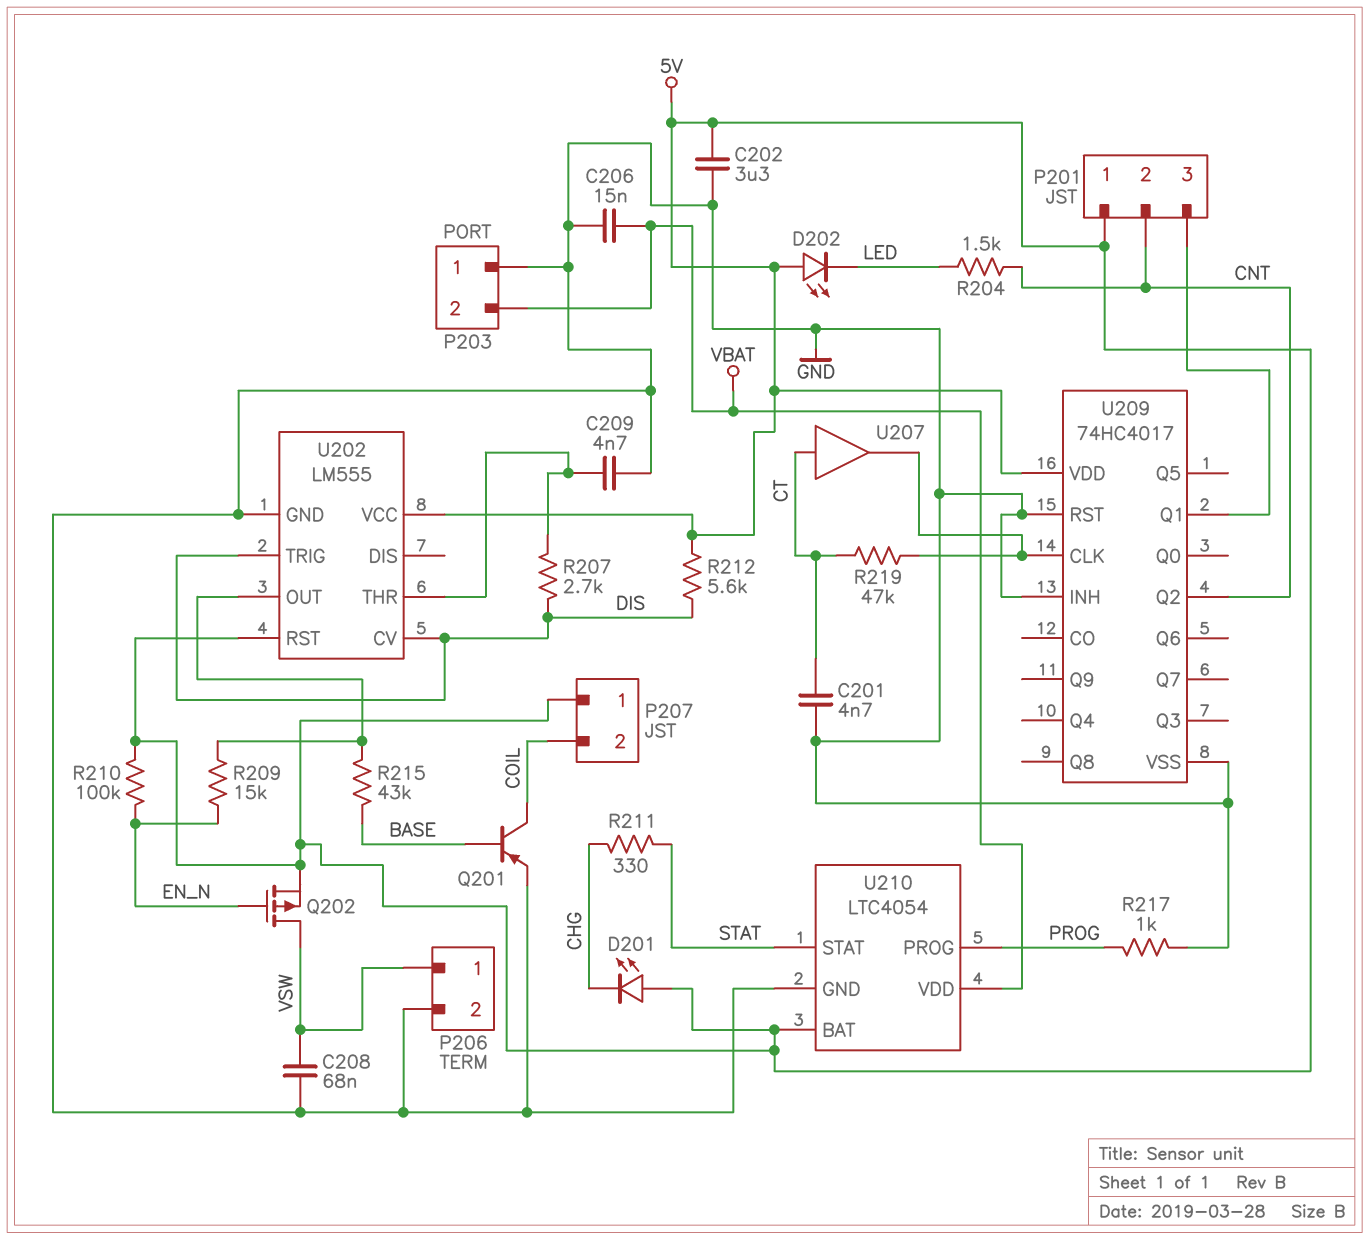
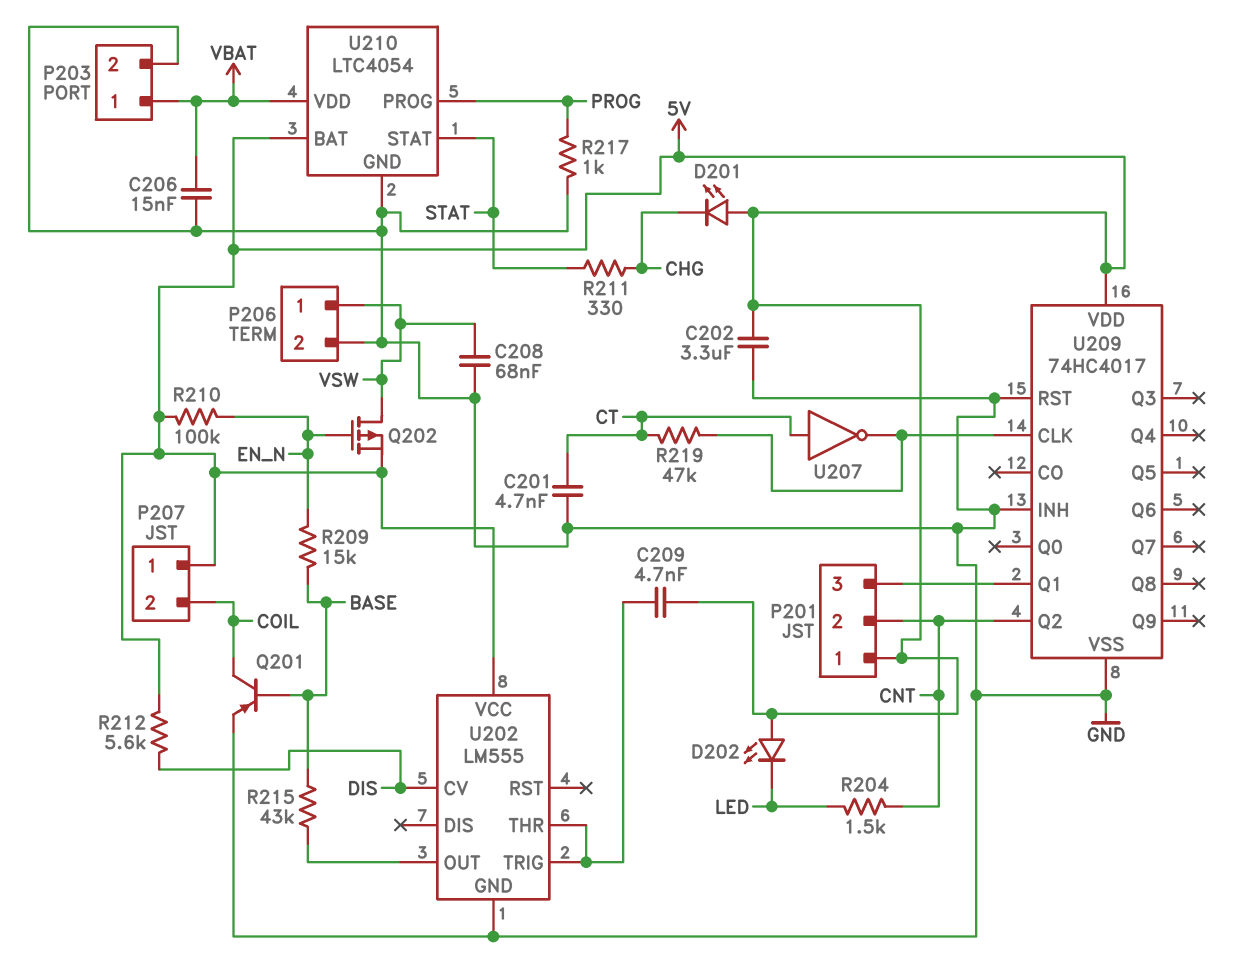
C209: 4.7nF (GND, U202/THR) -> 4.7nF (5V, U202/THR)
P203 pin 1: GND -> VBAT
P203 pin 2: VBAT -> GND
R207: 2.7k (DIS, U202/THR) -> none
R209: 15k (EN_N, U202/OUT) -> 15k (BASE, EN_N)
U202 pin RST: 5V -> none
U202 pin TRIG: DIS -> U202/THR
U207: buffer (in CT, out U209/CLK) -> NOT (in CT, out U209/CLK)

